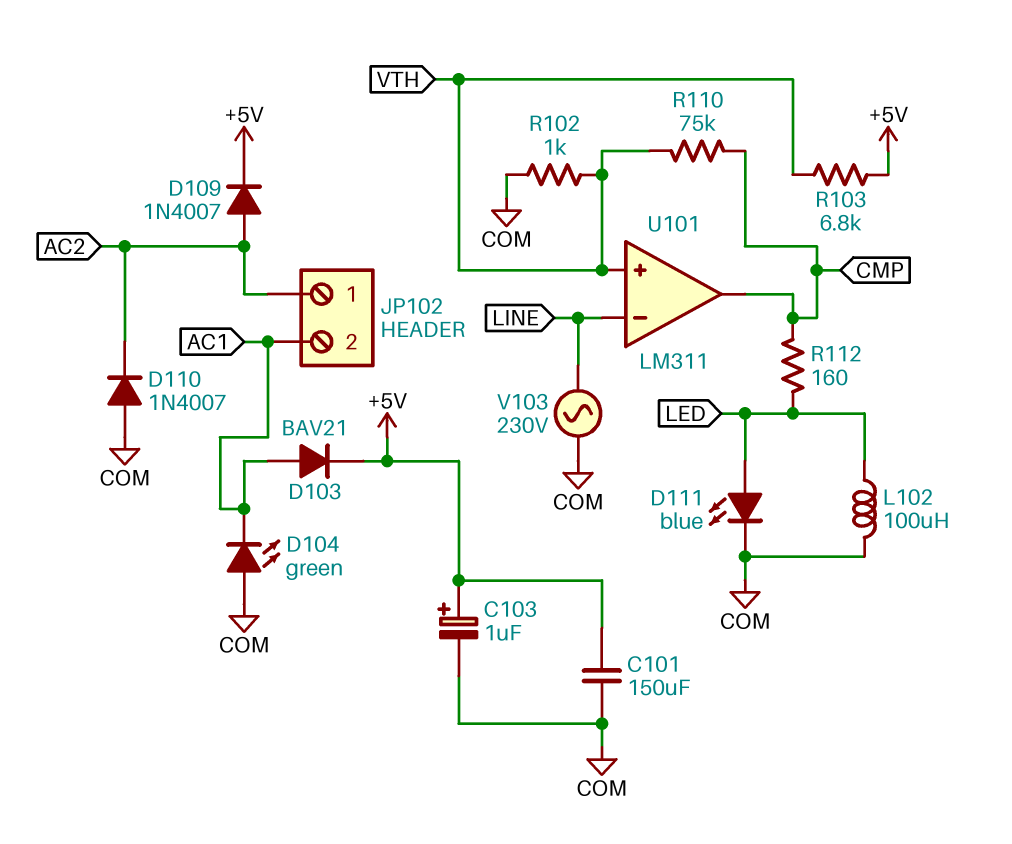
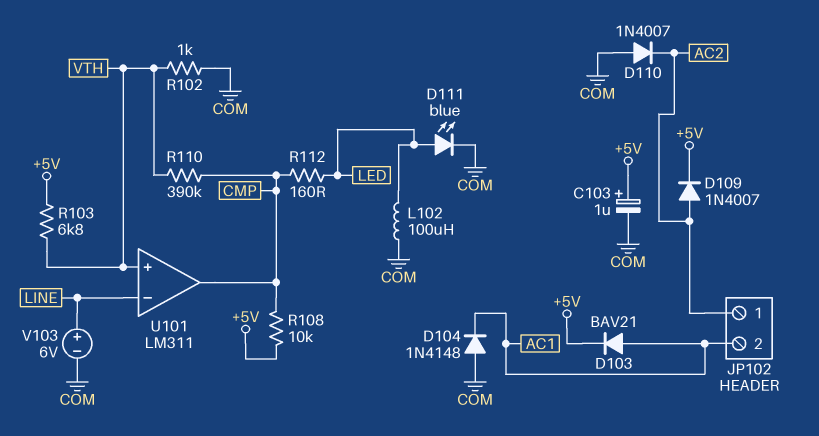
C101: 150uF (+5V, COM) -> none
D104: LED green (A COM, K AC1) -> diode 1N4148 (A COM, K AC1)
R108: none -> 10k (+5V, CMP)
R110: 75k (CMP, VTH) -> 390k (CMP, VTH)
V103: AC 230V (COM, LINE) -> 6V (plus LINE, minus COM)

